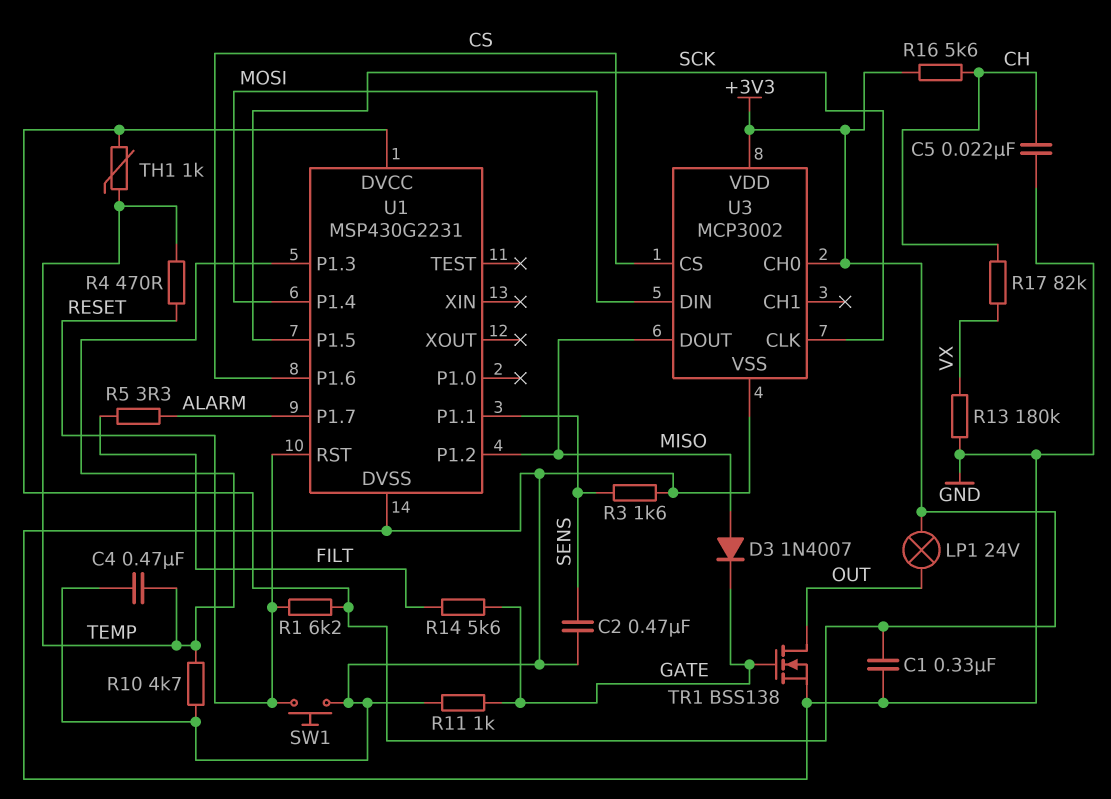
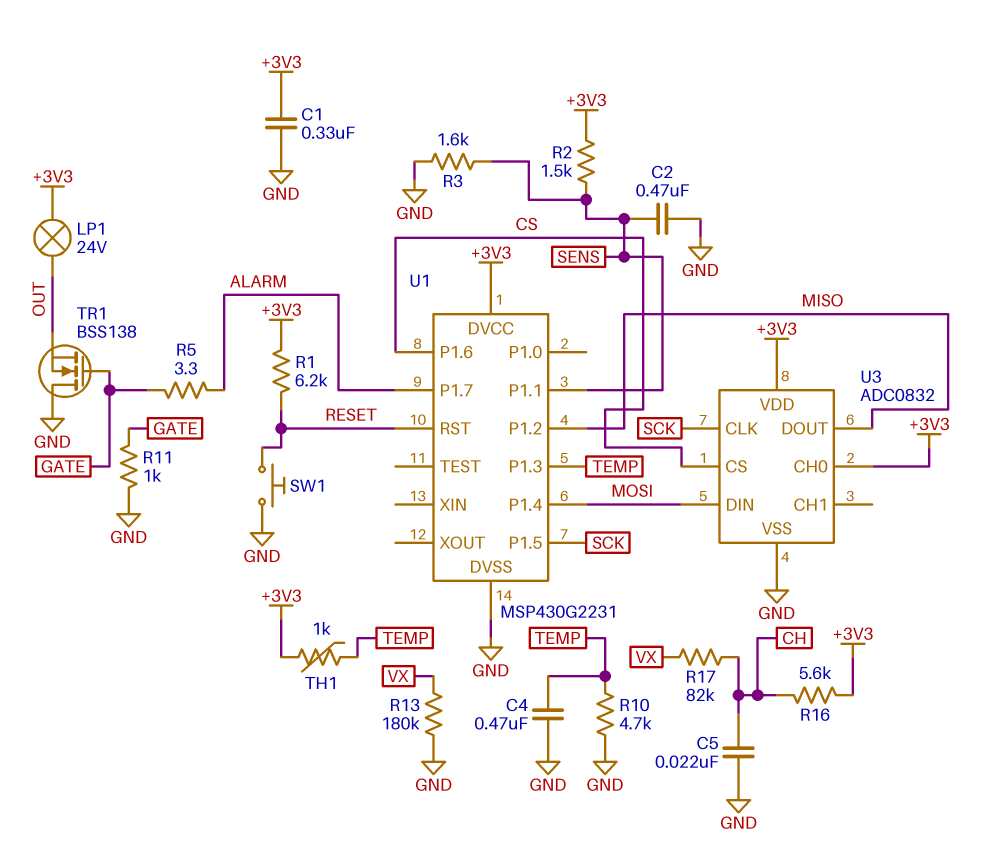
D3: diode 1N4007 (A MISO, K GATE) -> none
R2: none -> 1.5k (+3V3, SENS)
R4: 470 (RESET, TEMP) -> none
R5: 3.3 (ALARM, FILT) -> 3.3 (ALARM, GATE)
R14: 5.6k (FILT, GATE) -> none
TR1: NMOS BSS138 (G GATE, D OUT, S GND) -> NMOS BSS138 (G GATE, D GND, S OUT)
U3: MCP3002 -> ADC0832

